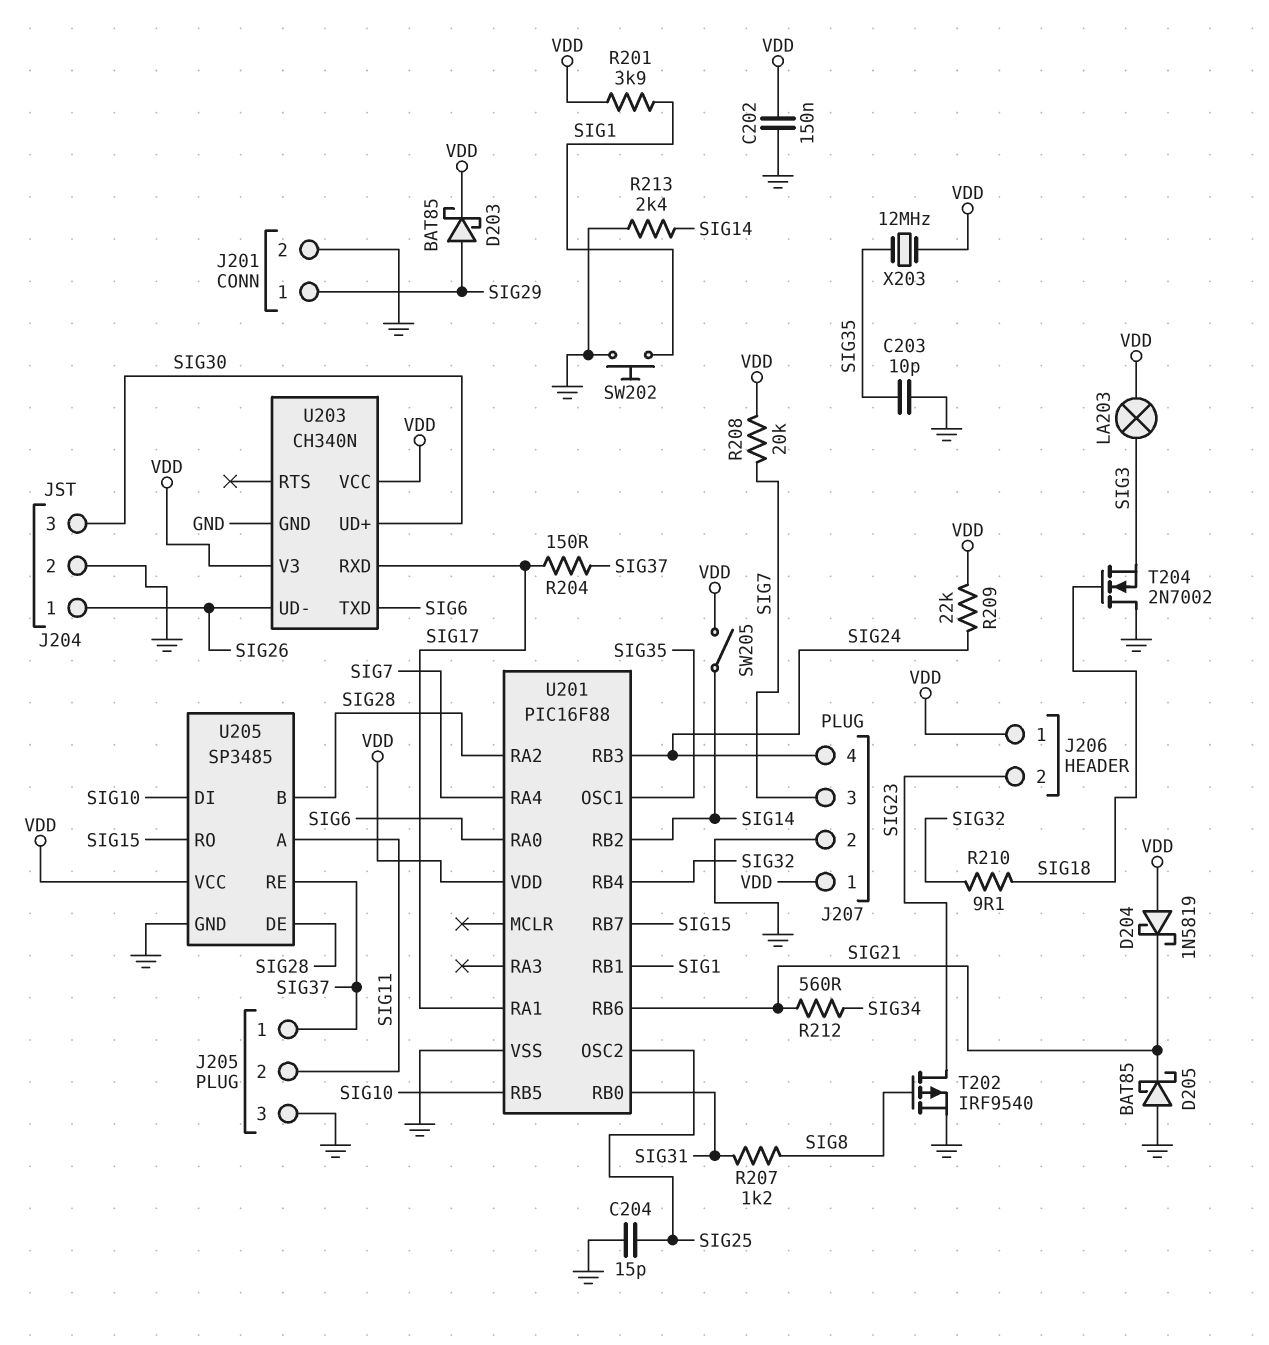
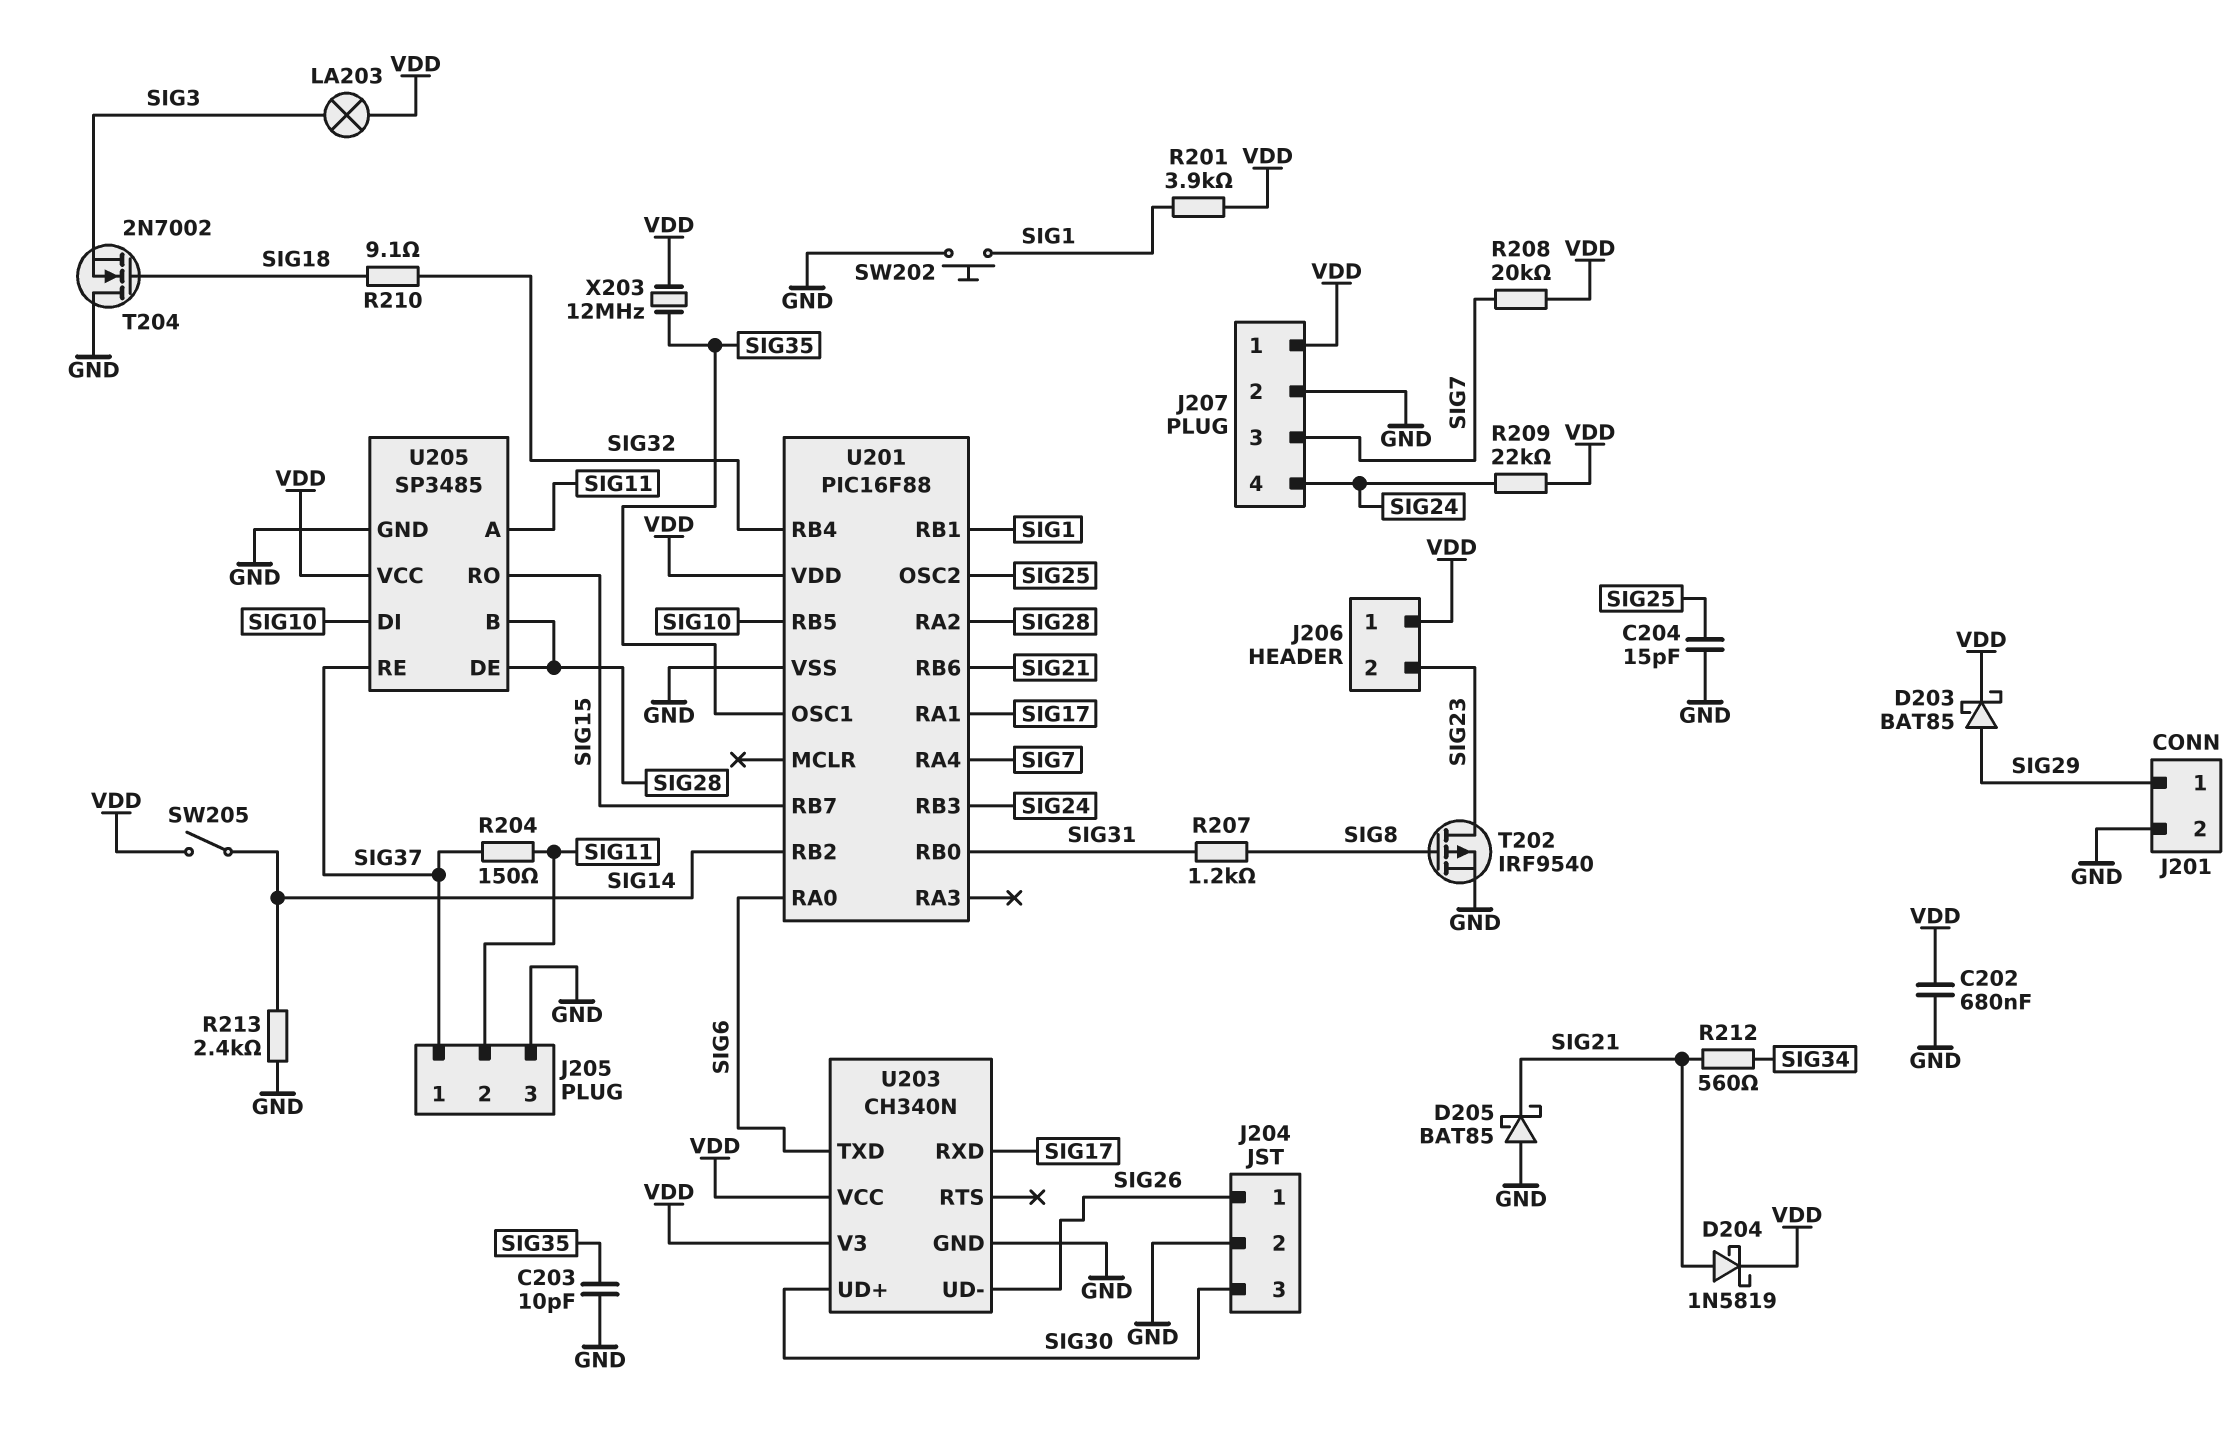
C202: 150nF (GND, VDD) -> 680nF (GND, VDD)
D204: schottky 1N5819 (A VDD, K SIG21) -> schottky 1N5819 (A SIG21, K VDD)
R204: 150 (SIG17, SIG37) -> 150 (SIG11, SIG37)

